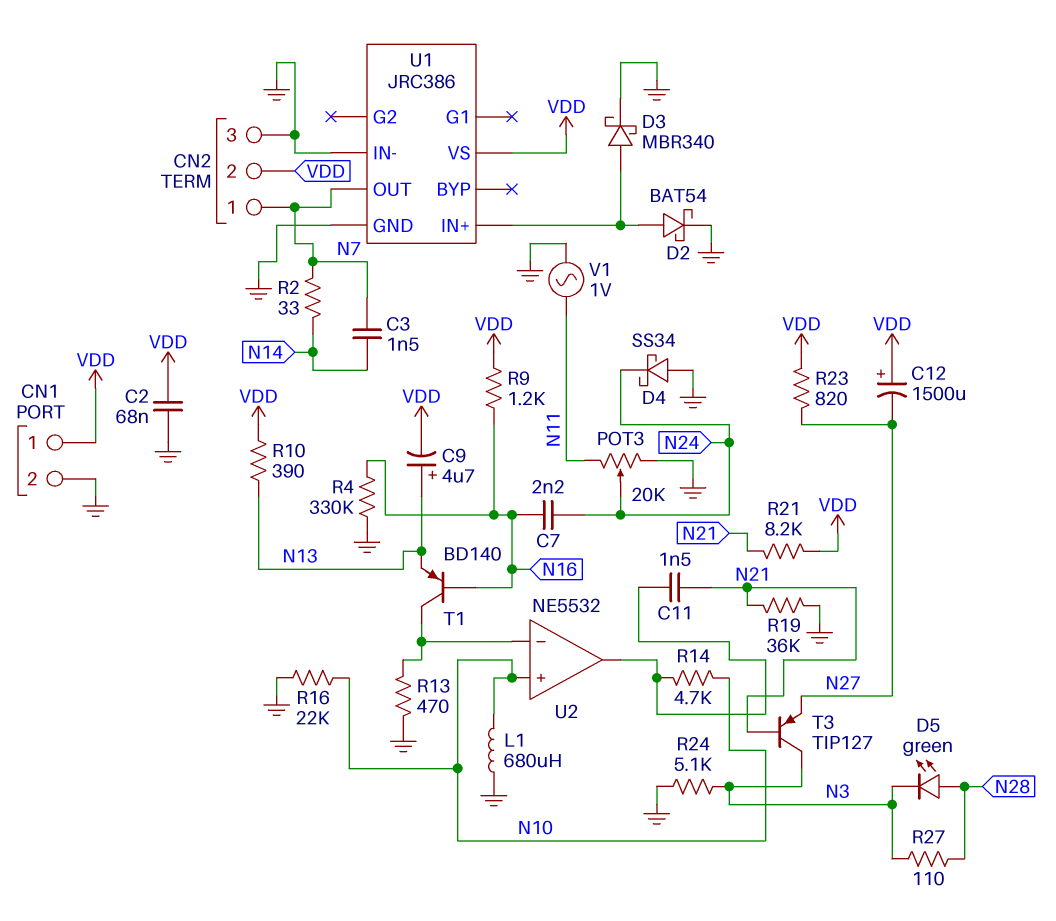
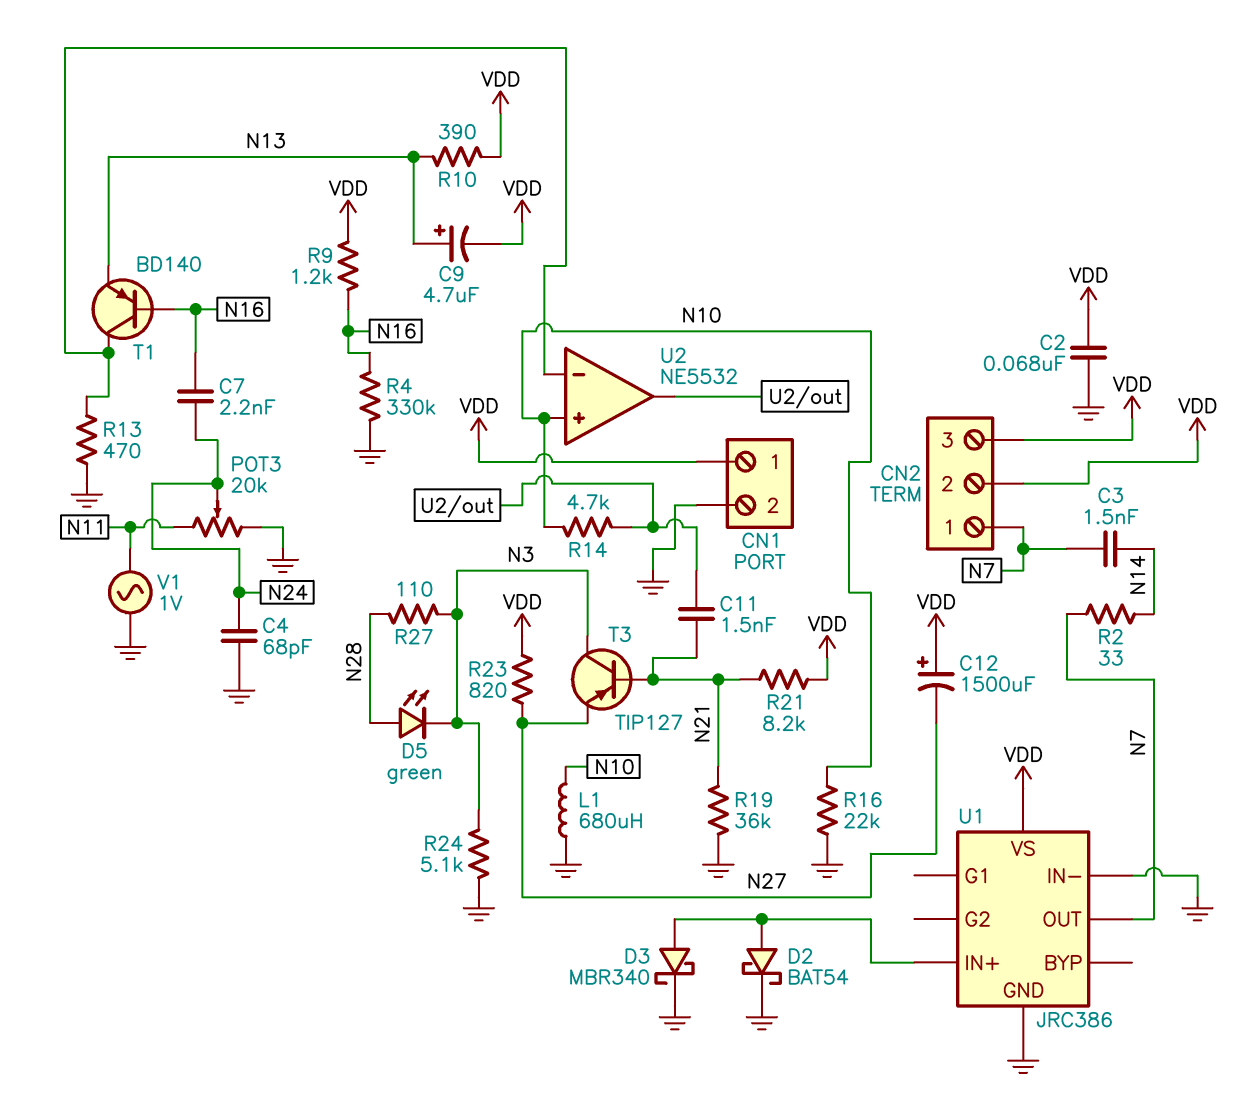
C4: none -> 68pF (GND, N24)
CN2 pin 3: GND -> VDD
D4: schottky SS34 (A GND, K N24) -> none

